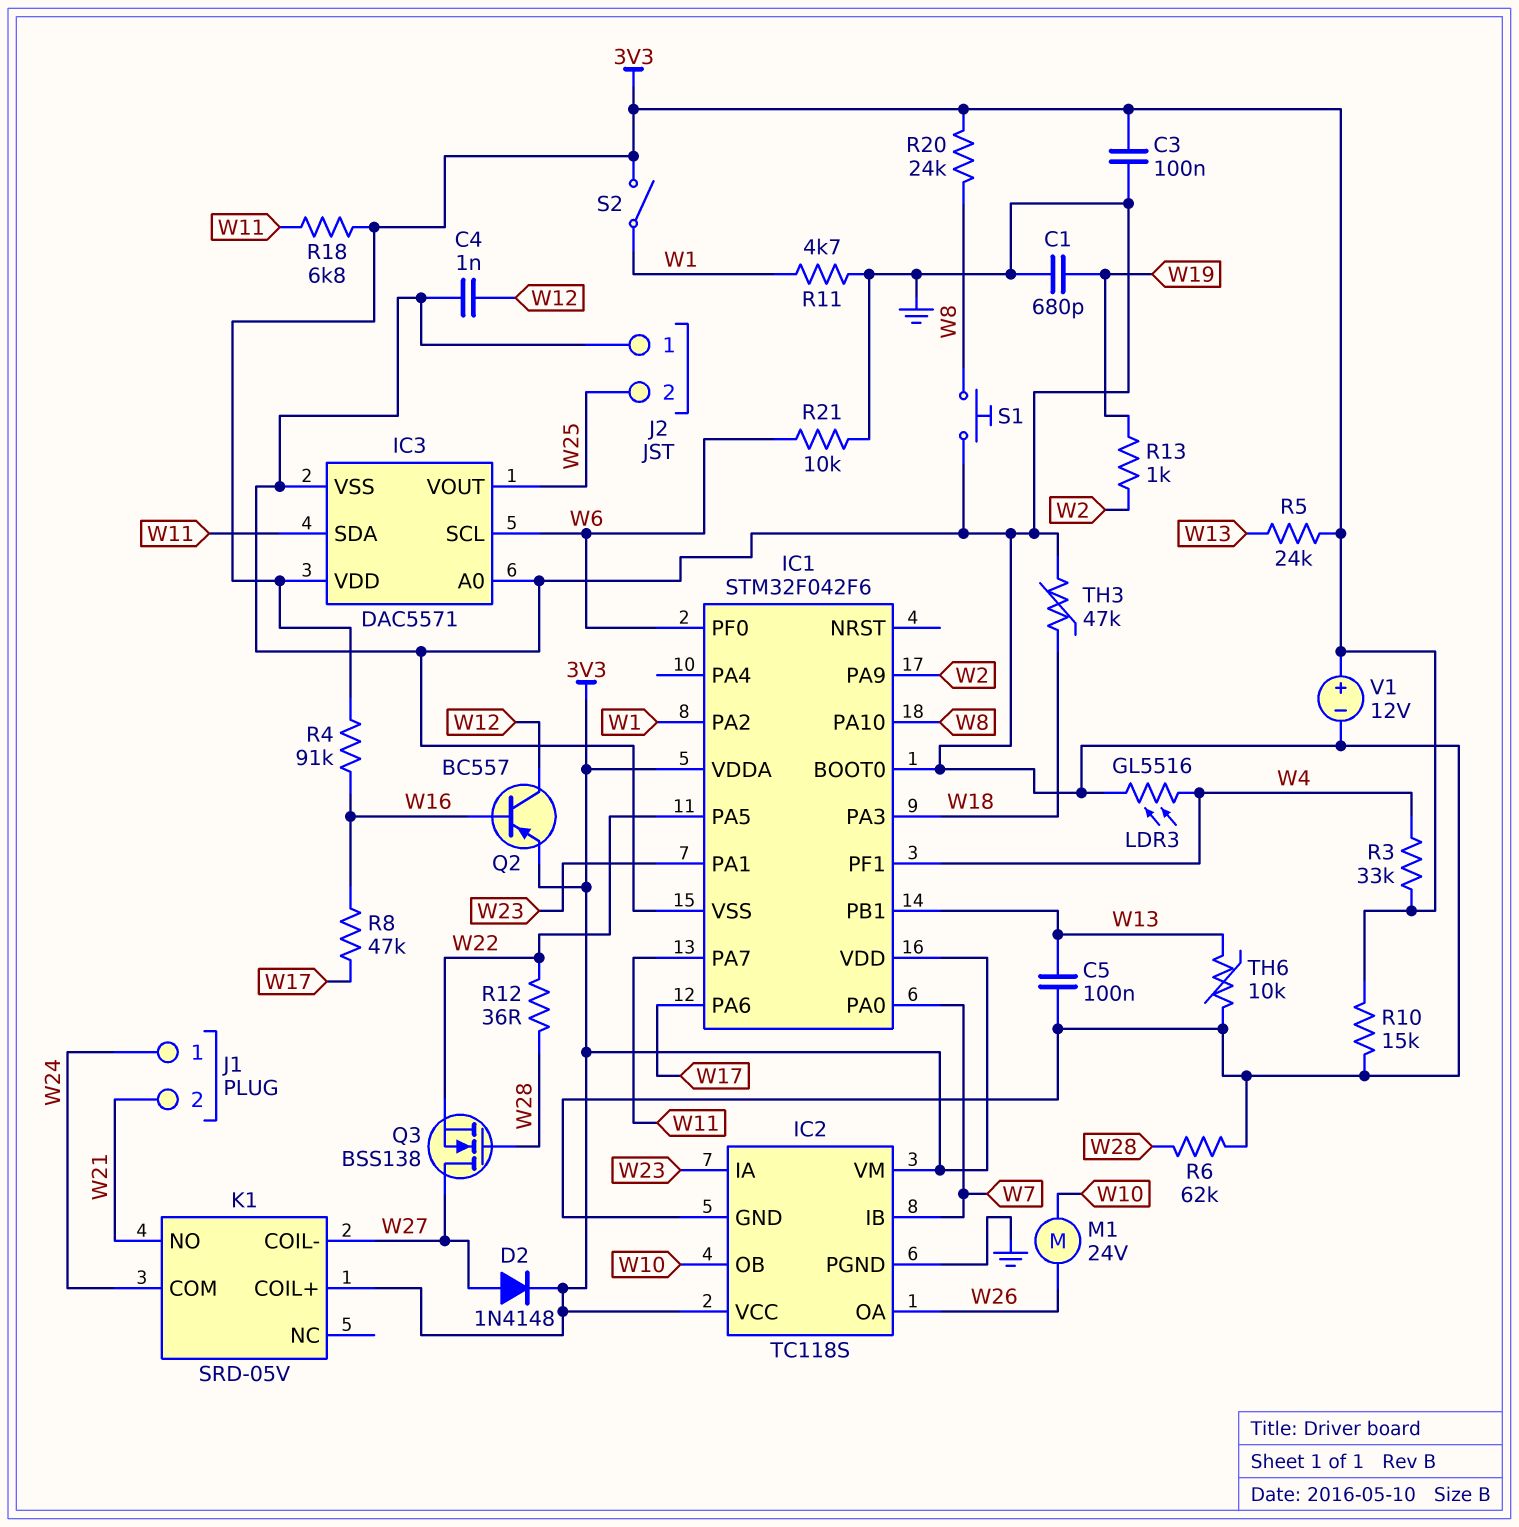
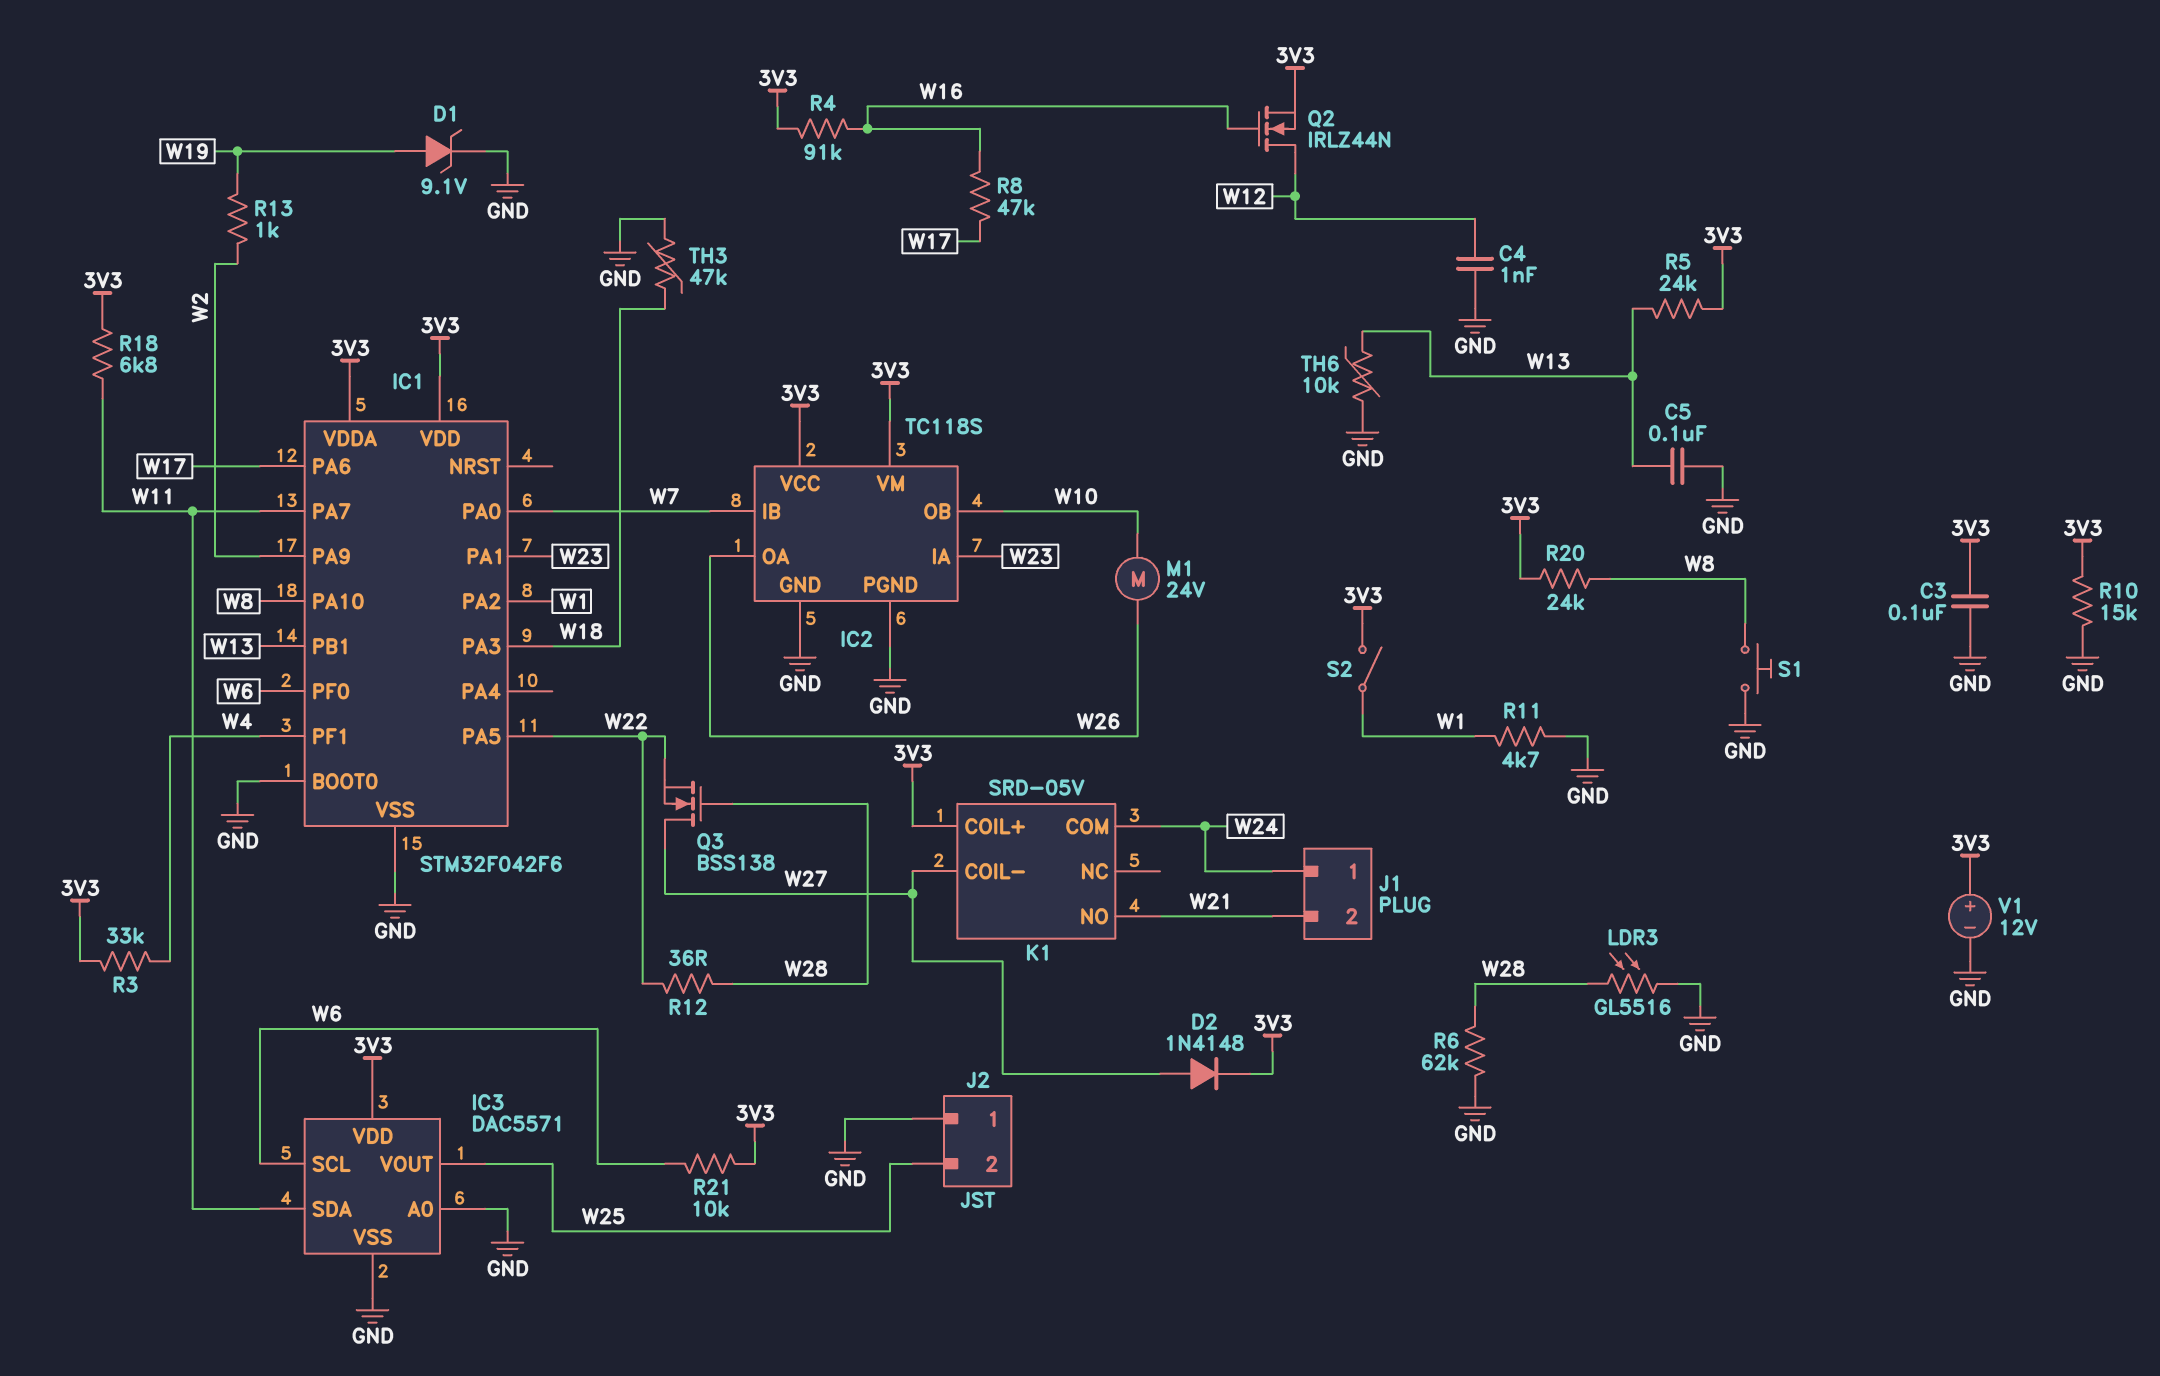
C1: 680pF (GND, W19) -> none
D1: none -> zener 9.1V (A W19, K GND)
LDR3: GL5516 (GND, W4) -> GL5516 (GND, W28)
Q2: PNP BC557 (B W16, C W12, E 3V3) -> NMOS IRLZ44N (G W16, D W12, S 3V3)
R21: 10k (GND, W6) -> 10k (3V3, W6)

